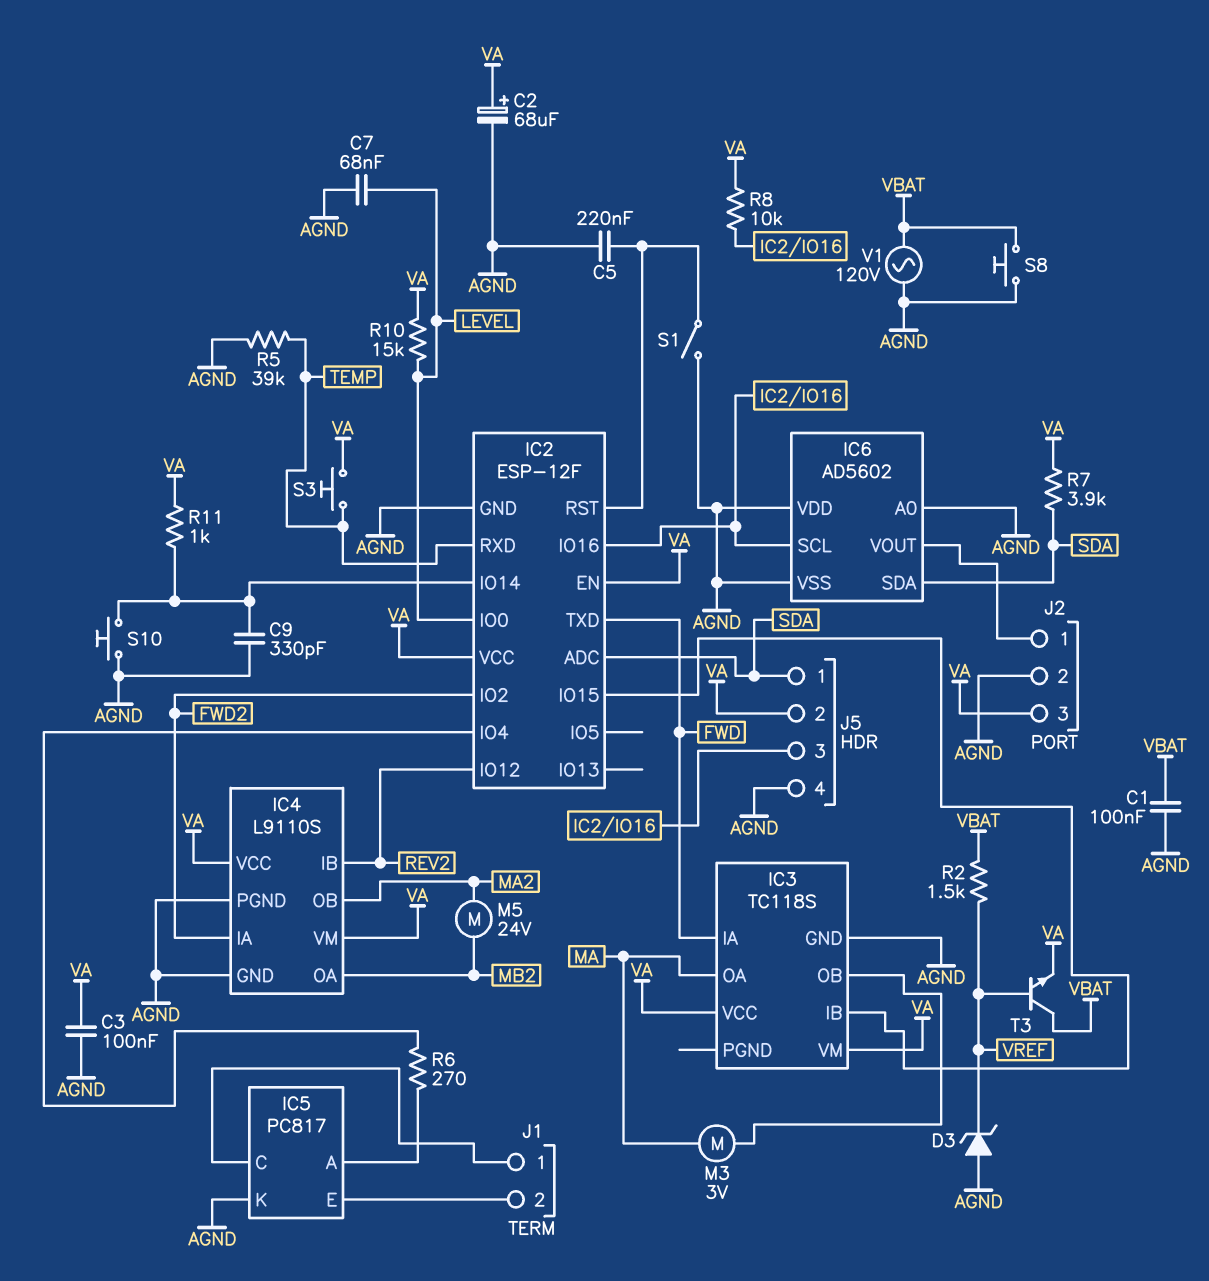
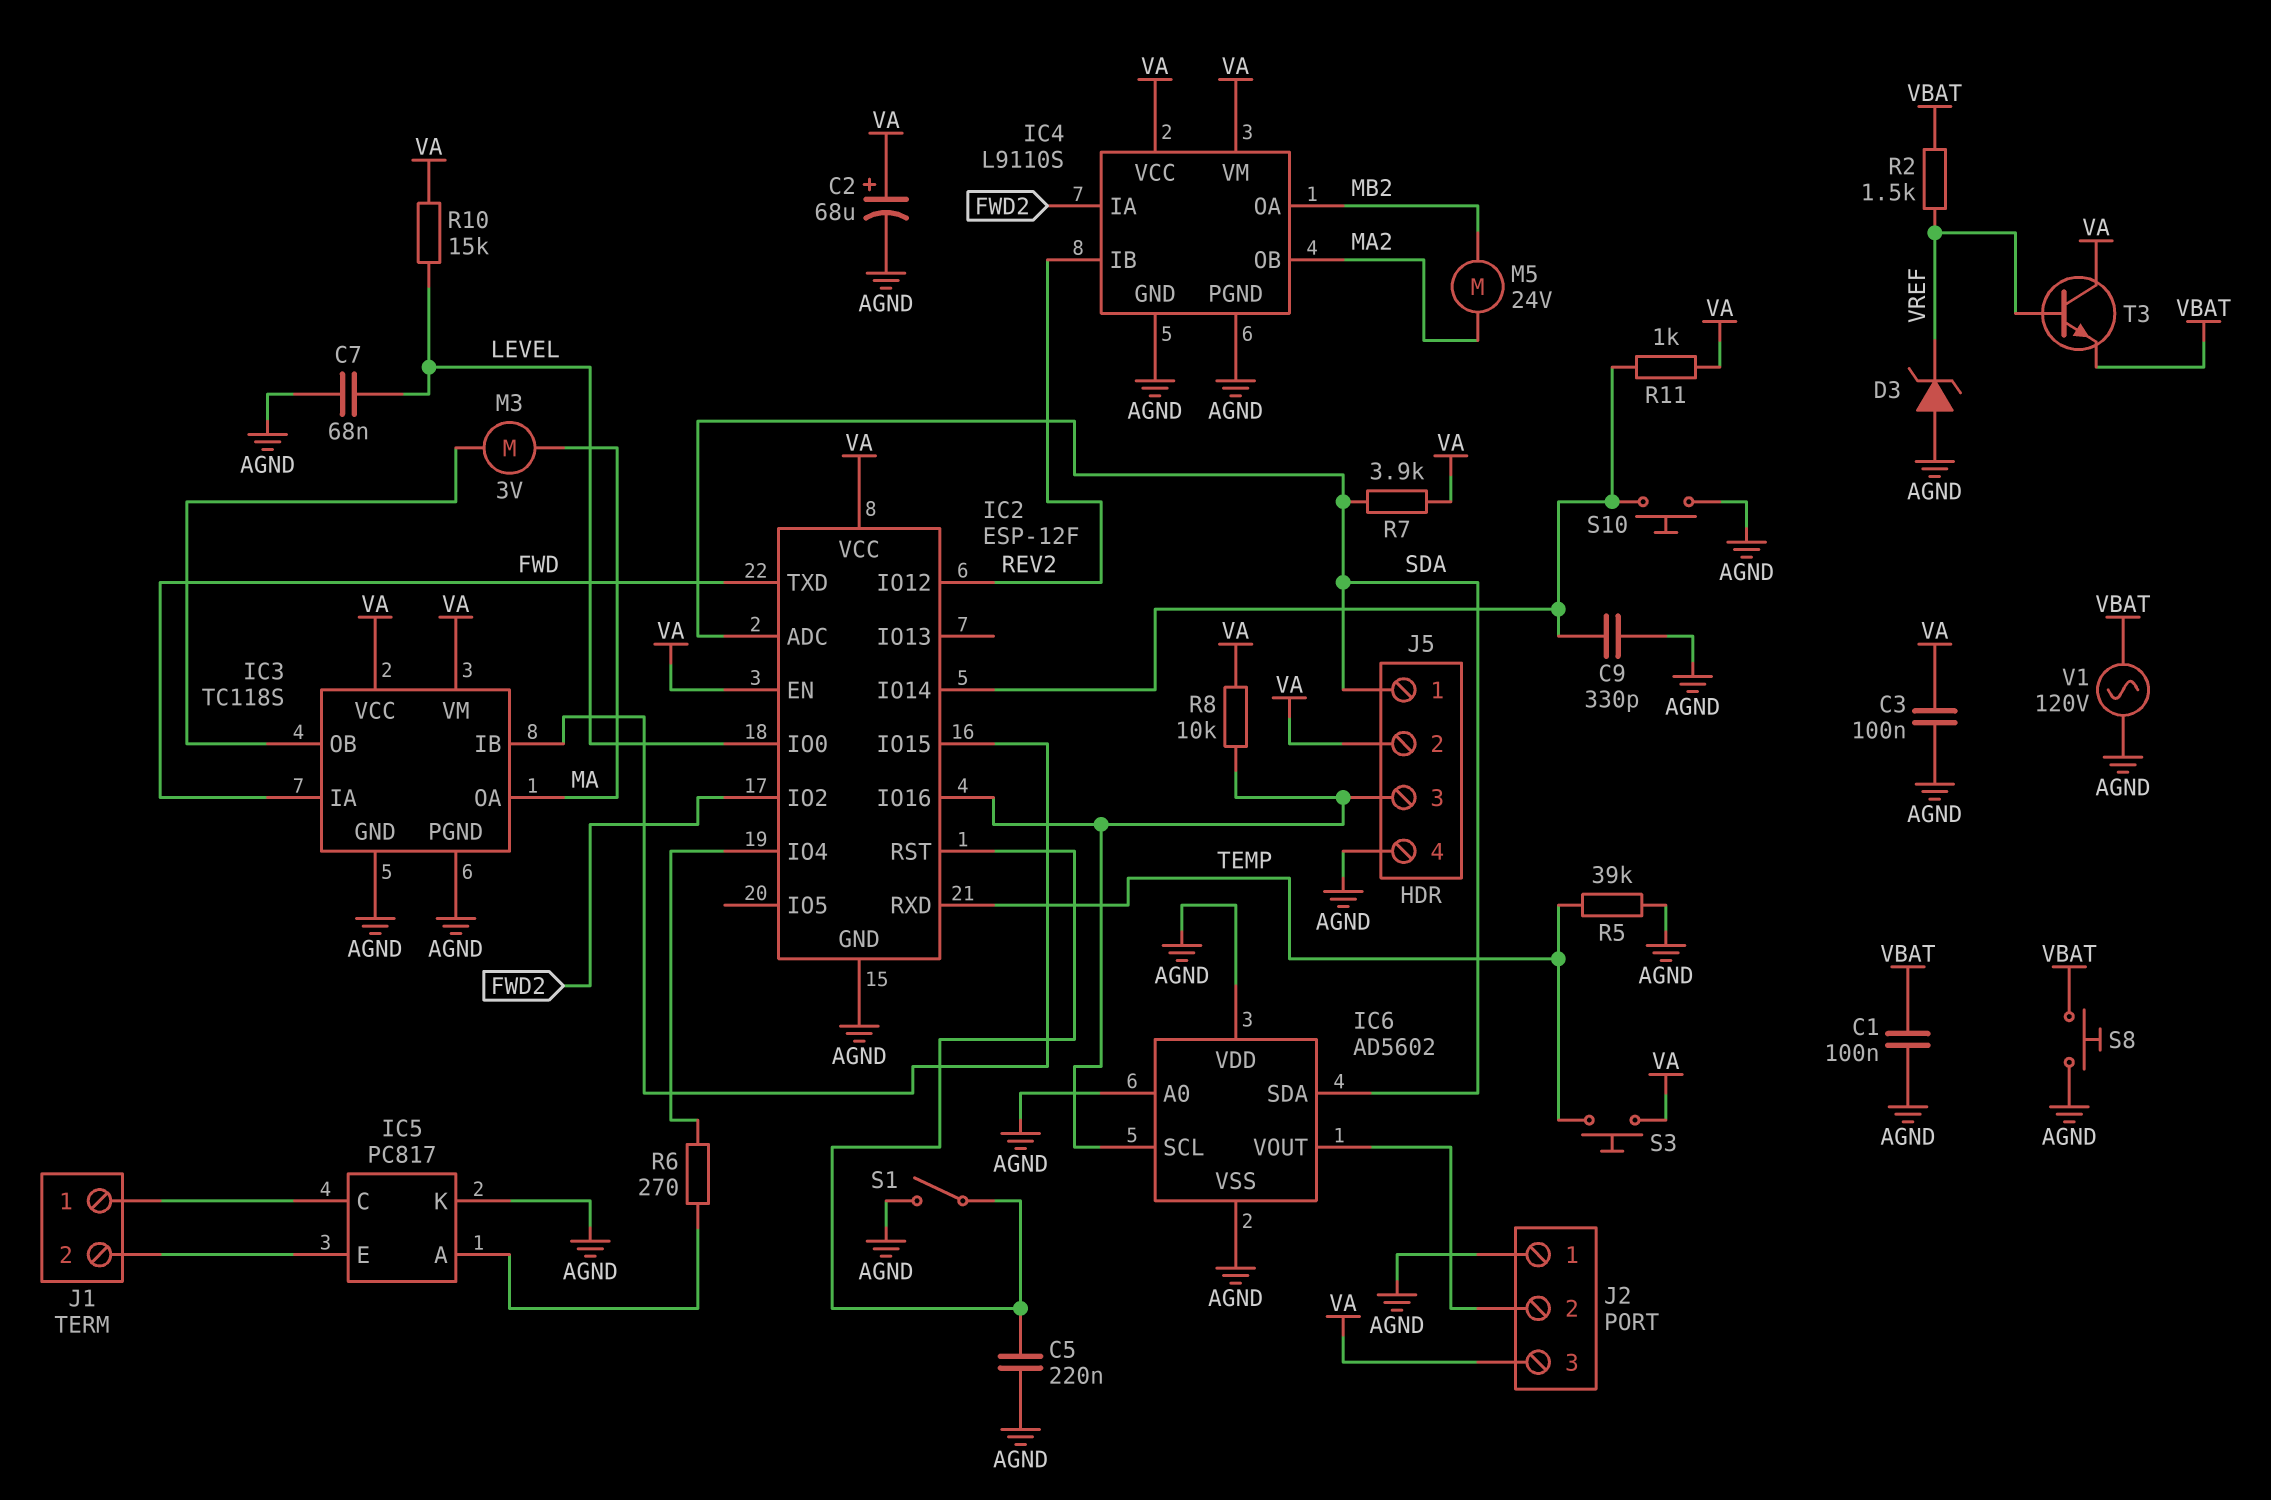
IC3 pin PGND: none -> AGND
J2 pin 1: IC6/VOUT -> AGND
J2 pin 2: AGND -> IC6/VOUT
T3: NPN (B VREF, C VBAT, E VA) -> NPN (B VREF, C VA, E VBAT)

